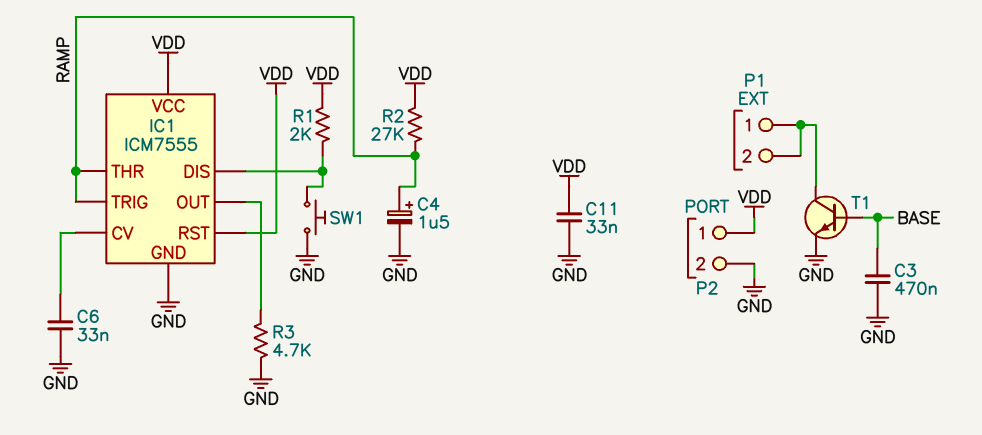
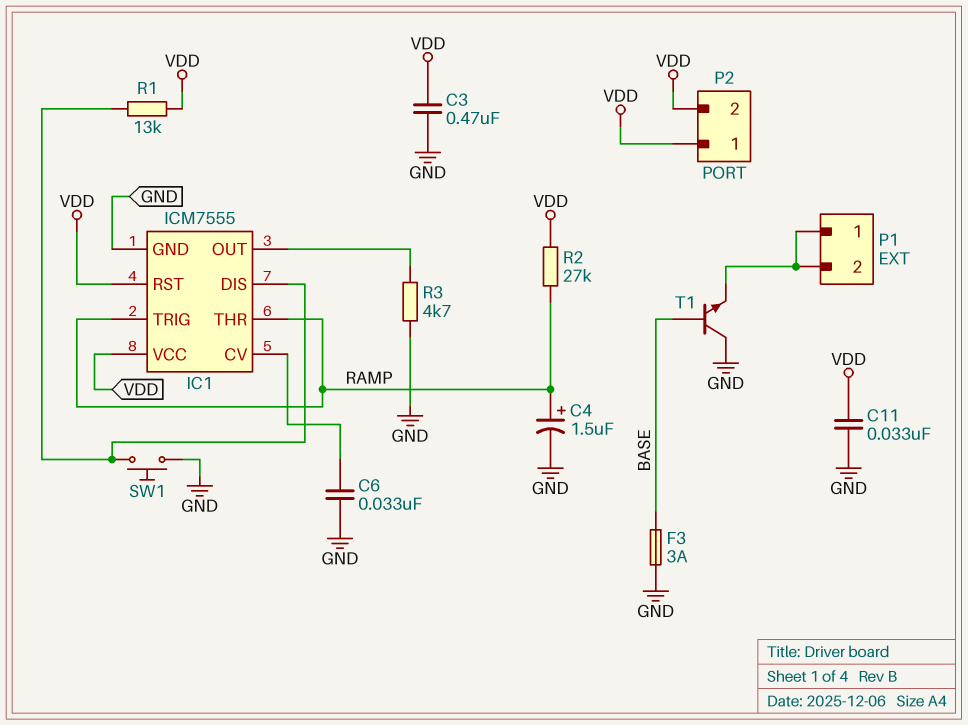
C3: 470nF (BASE, GND) -> 470nF (GND, VDD)
F3: none -> 3A (BASE, GND)
P2 pin 2: GND -> VDD
R1: 2k (IC1/DIS, VDD) -> 13k (IC1/DIS, VDD)
T1: NPN (B BASE, C P1/1, E GND) -> NPN (B BASE, C GND, E P1/1)

